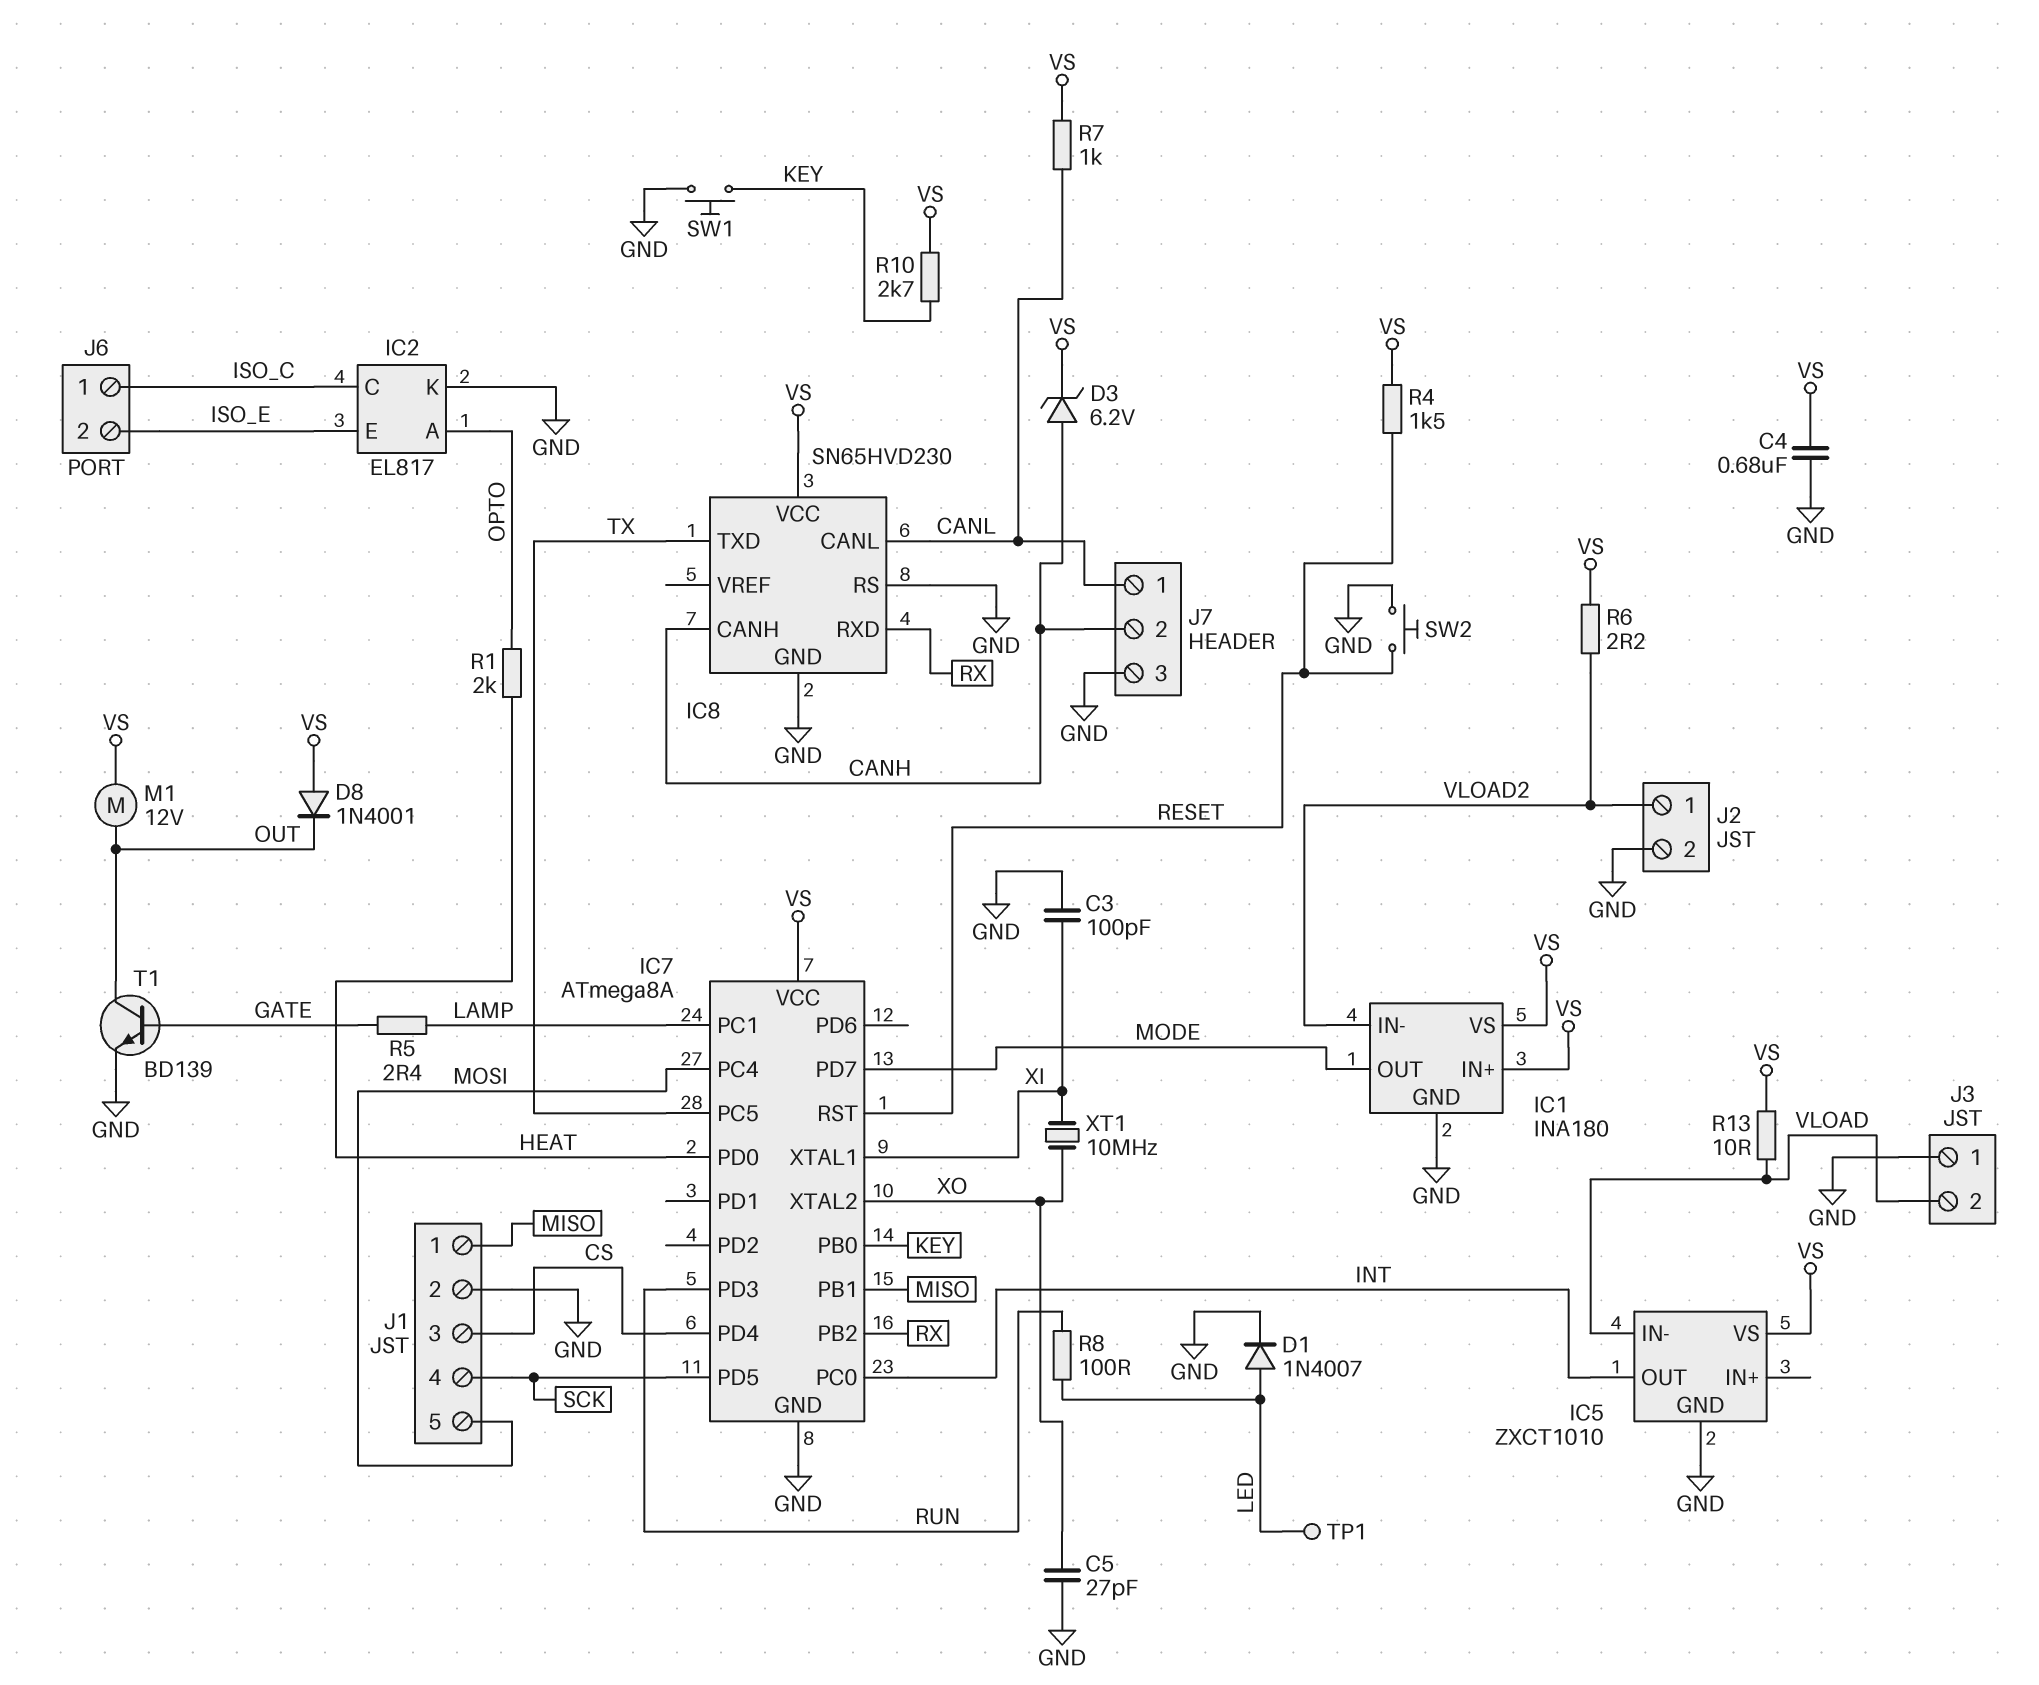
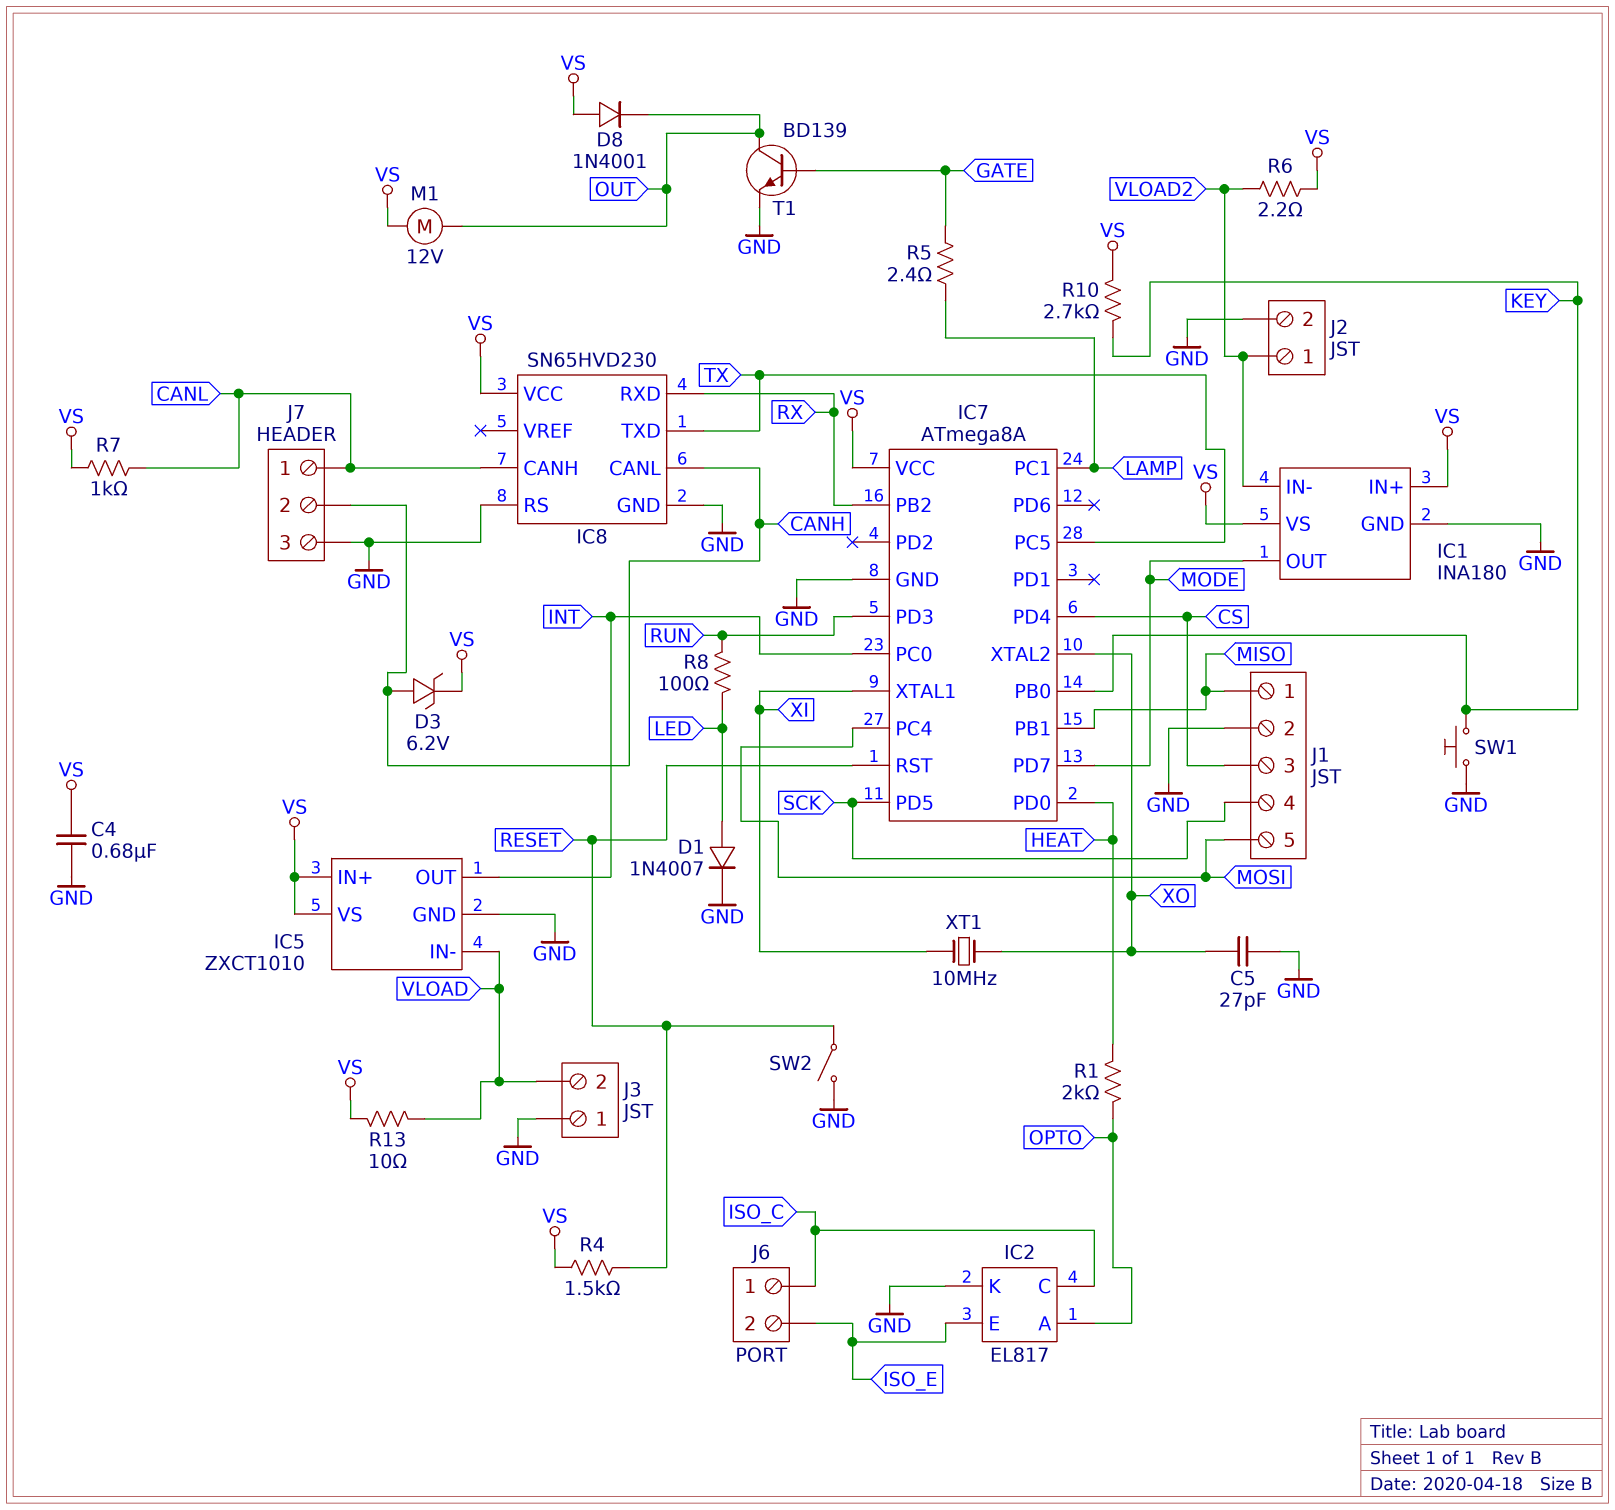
C3: 100pF (GND, XI) -> none
IC5 pin IN+: none -> VS
IC8 pin CANH: CANH -> CANL
IC8 pin CANL: CANL -> CANH
SW2: button (GND, RESET) -> switch (GND, RESET)
TP1: test point (LED) -> none

